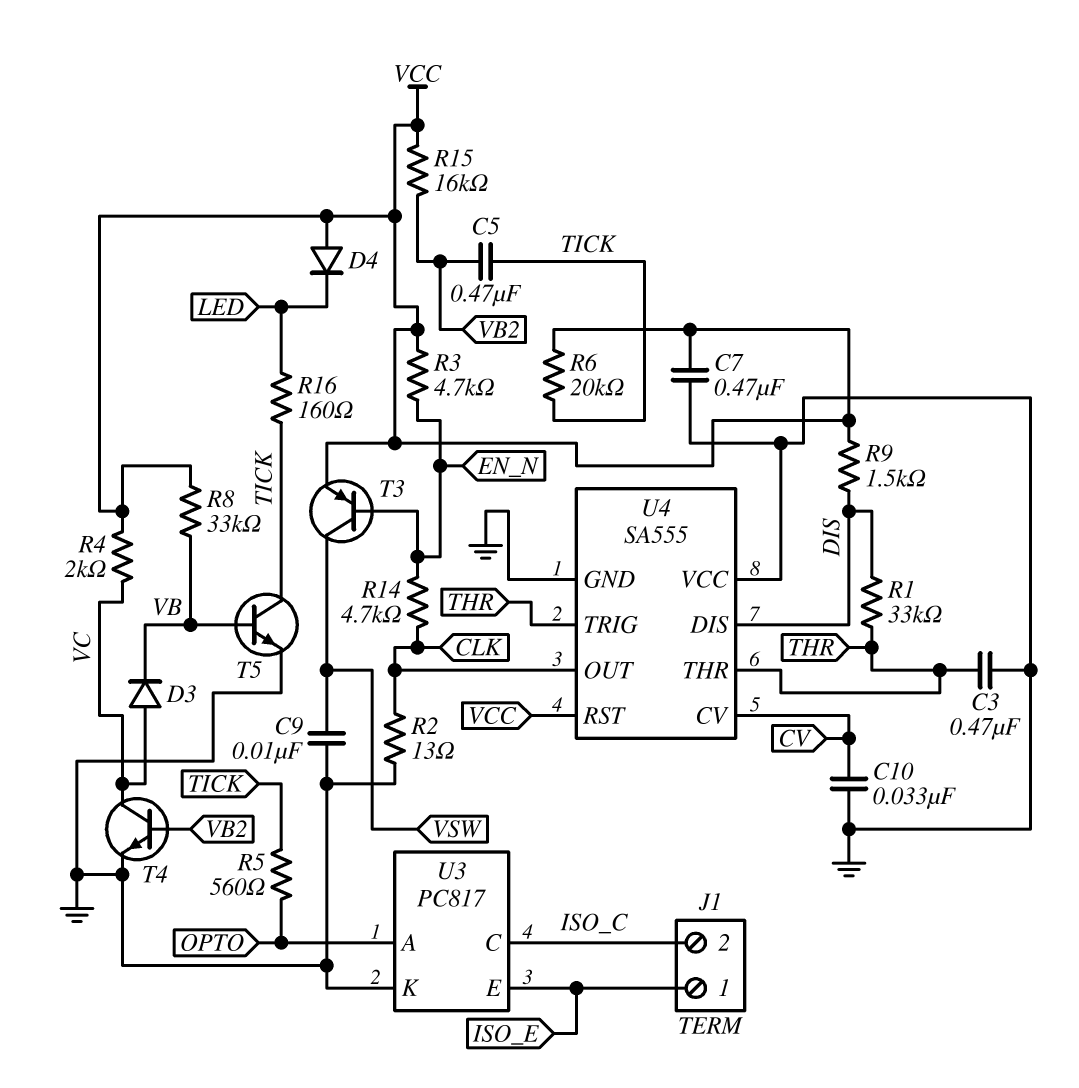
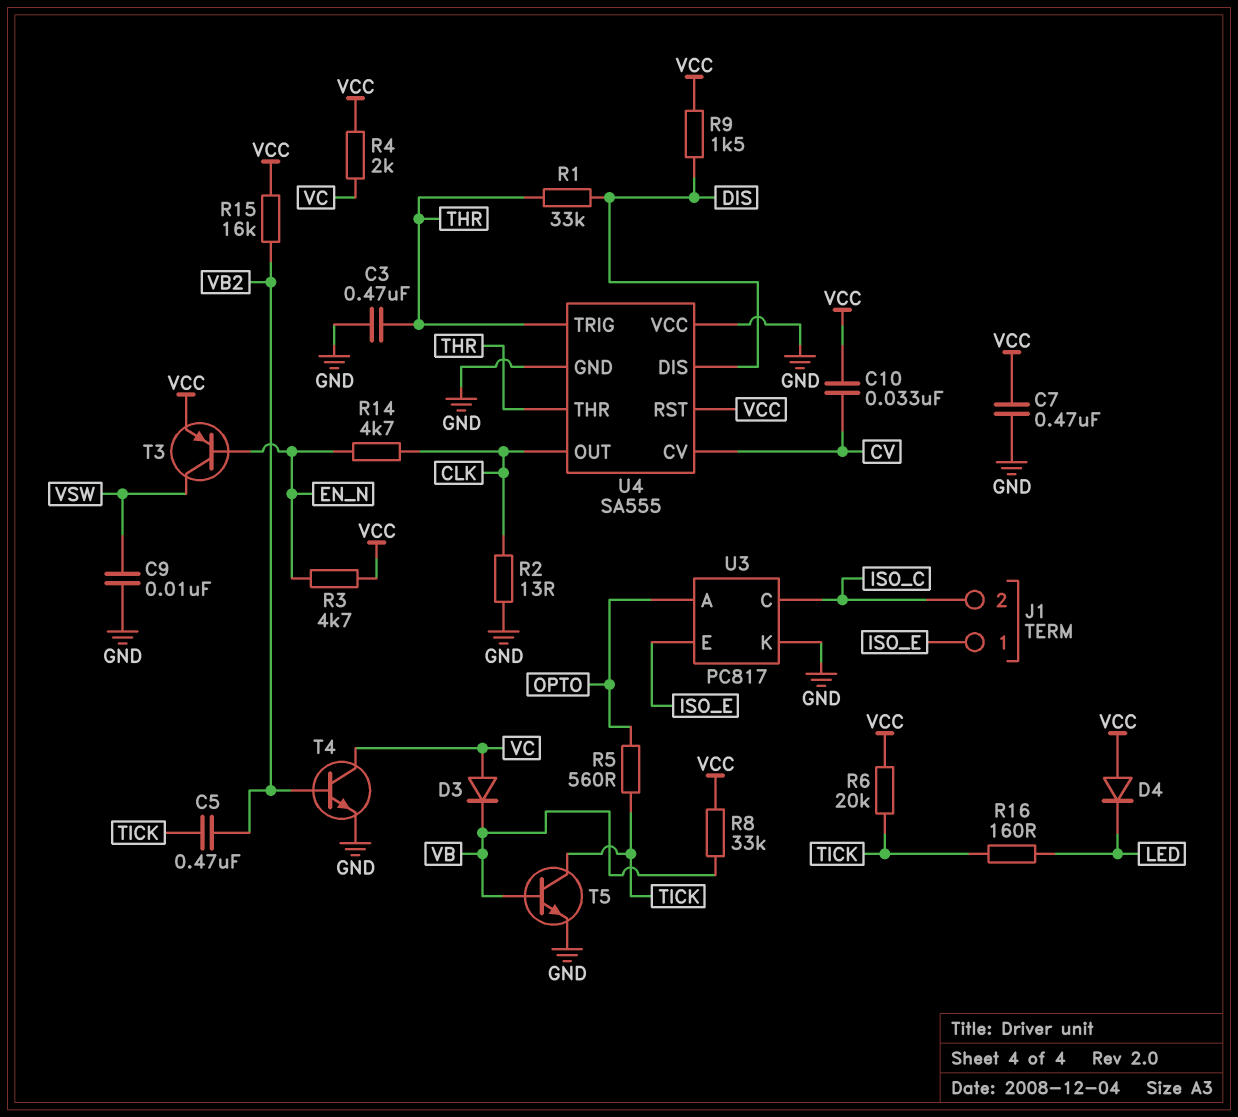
C10: 33nF (CV, GND) -> 33nF (CV, VCC)

